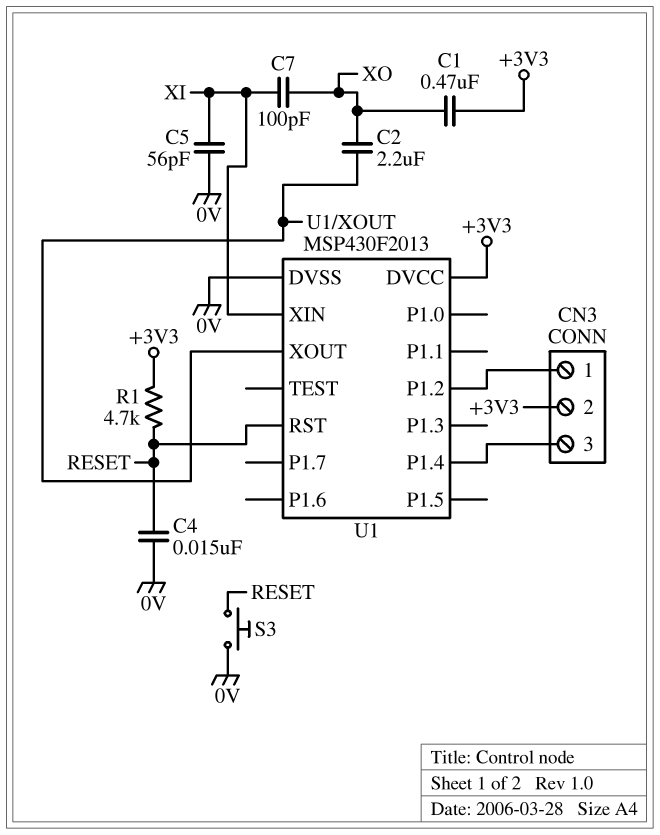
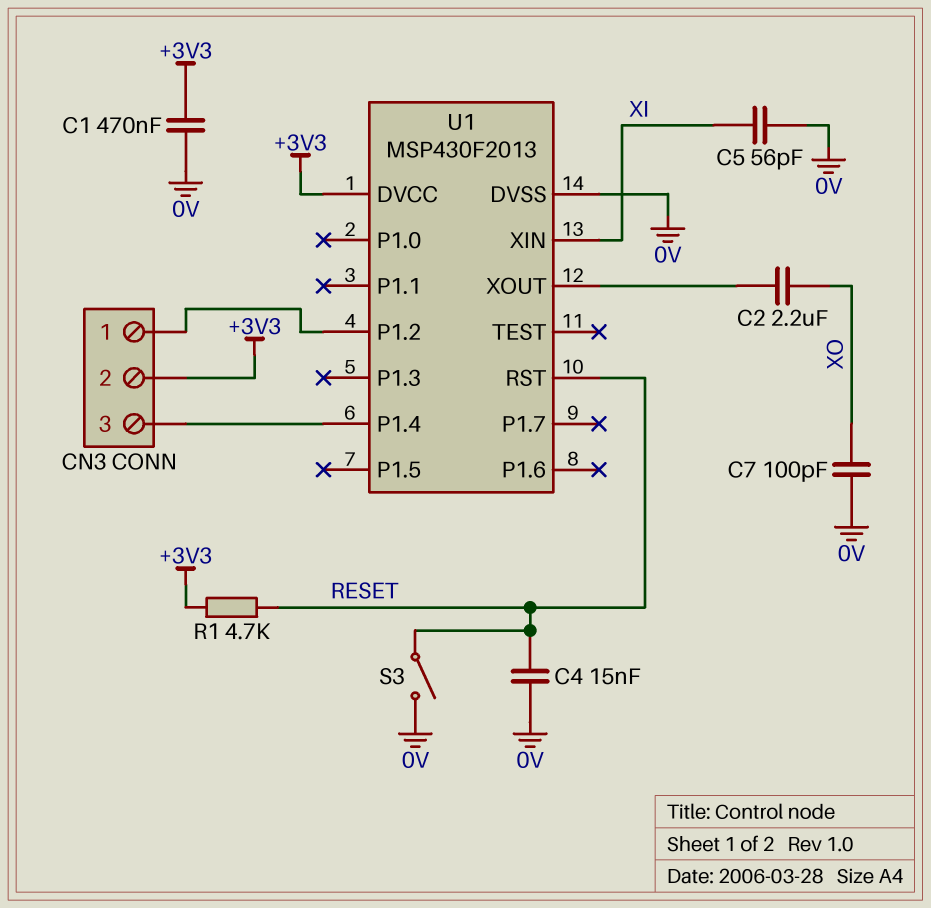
C1: 470nF (+3V3, XO) -> 470nF (+3V3, 0V)
C7: 100pF (XI, XO) -> 100pF (0V, XO)
S3: button (0V, RESET) -> switch (0V, RESET)

